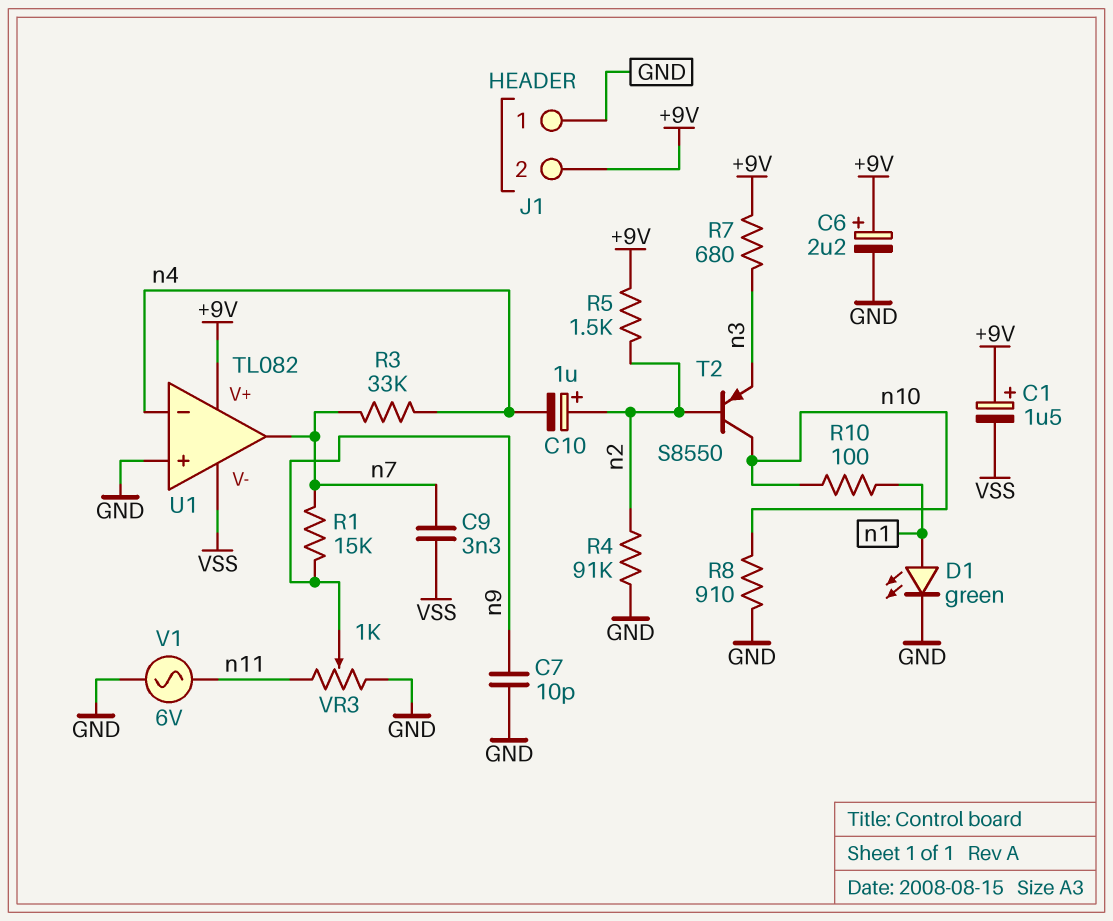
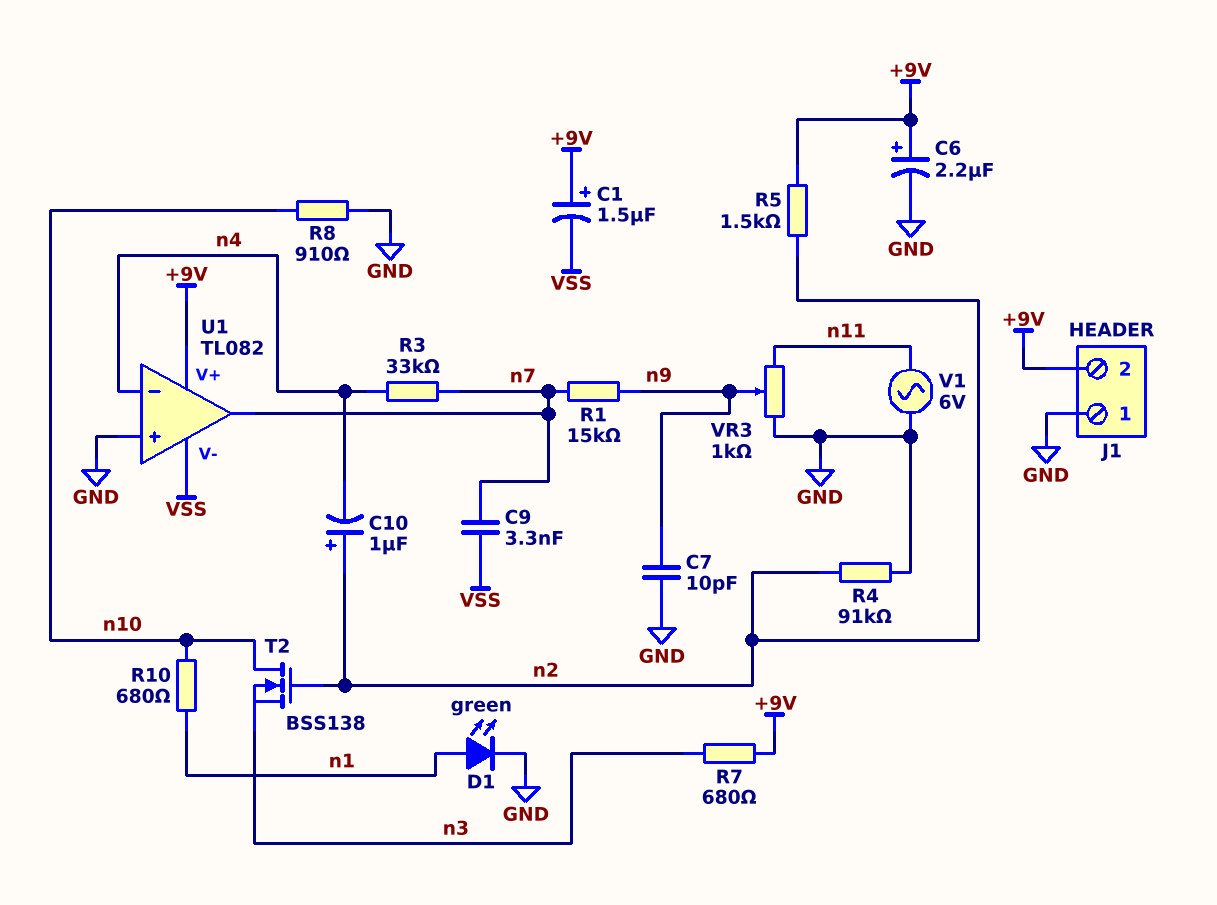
R10: 100 (n1, n10) -> 680 (n1, n10)
T2: PNP S8550 (B n2, C n10, E n3) -> NMOS BSS138 (G n2, D n10, S n3)

